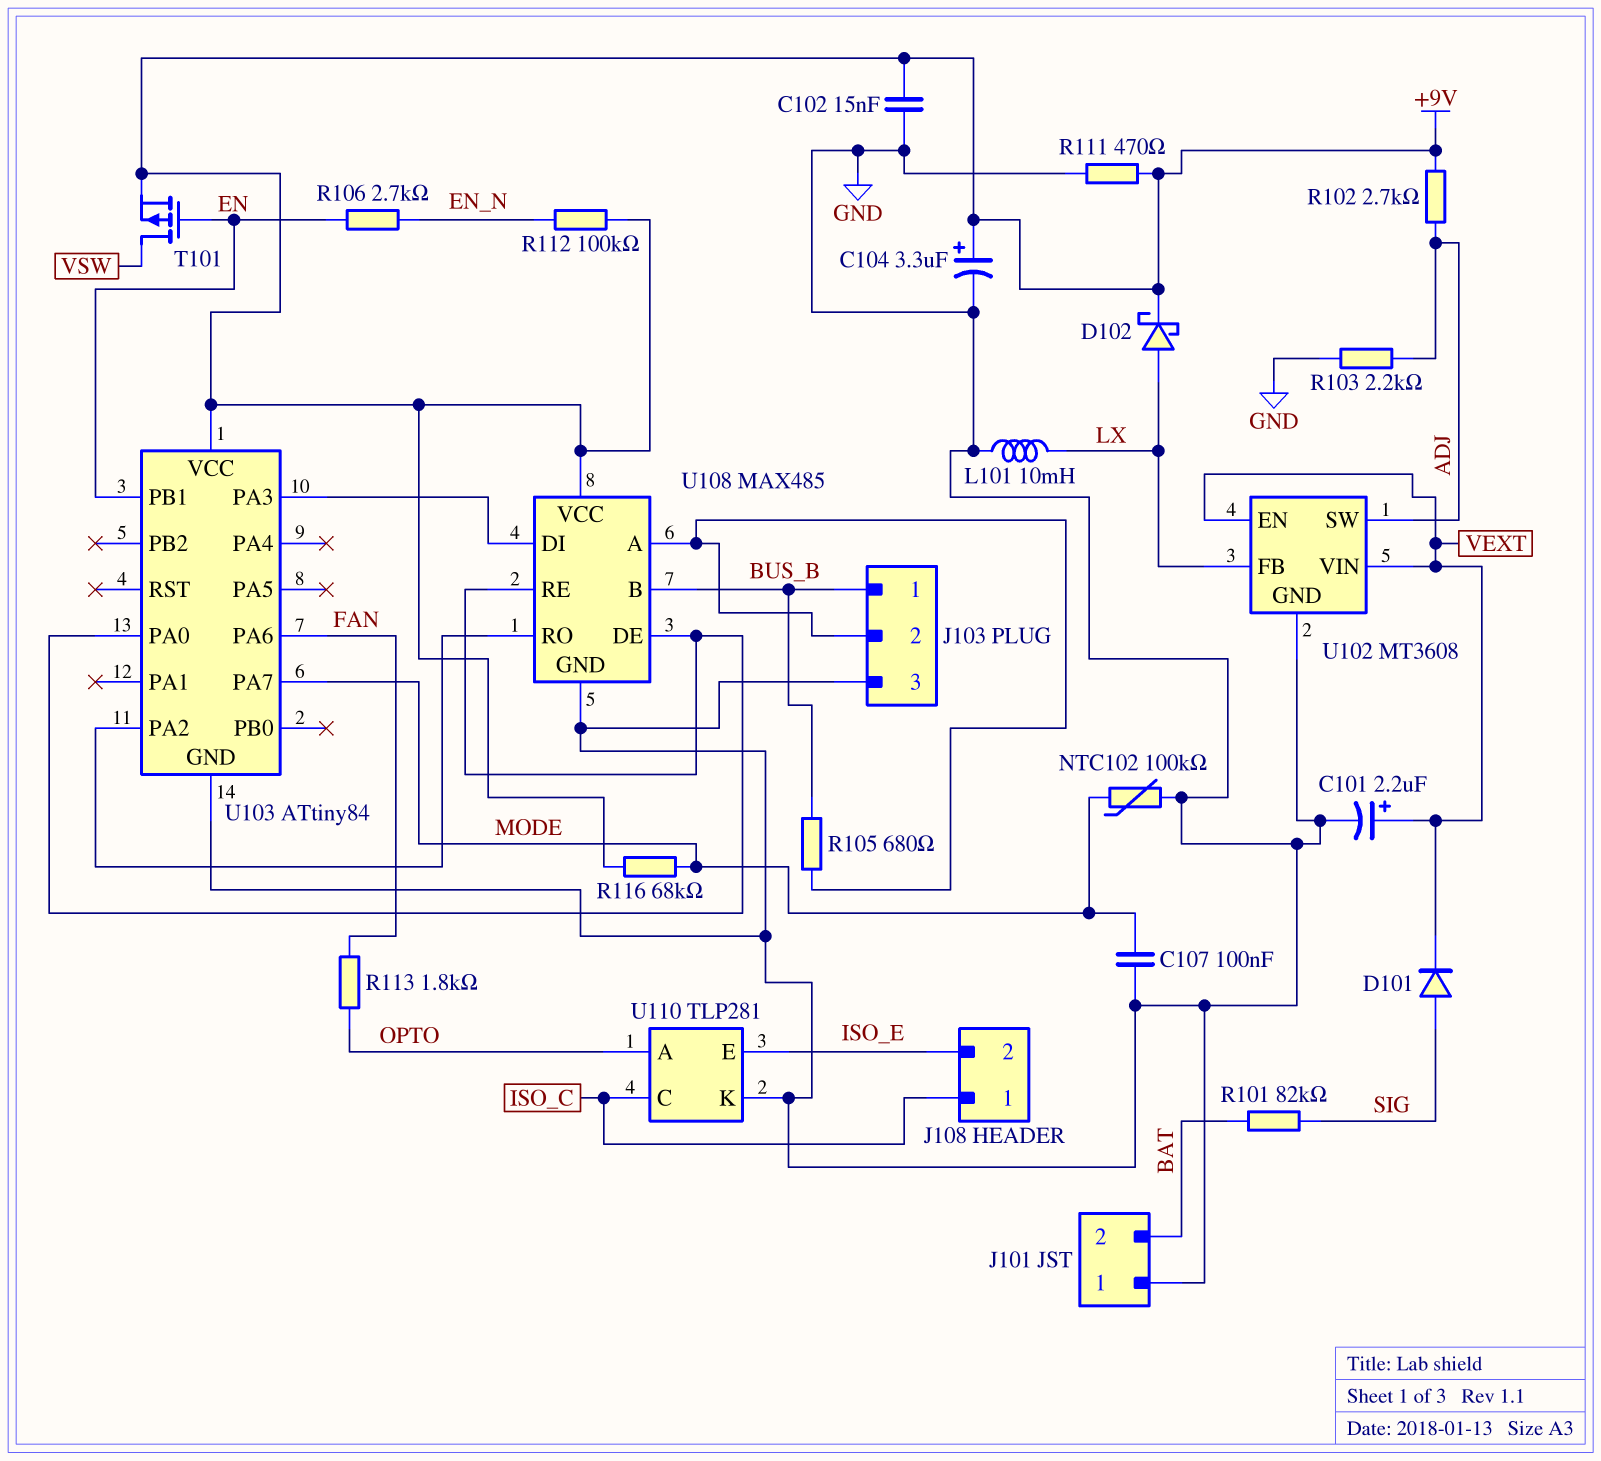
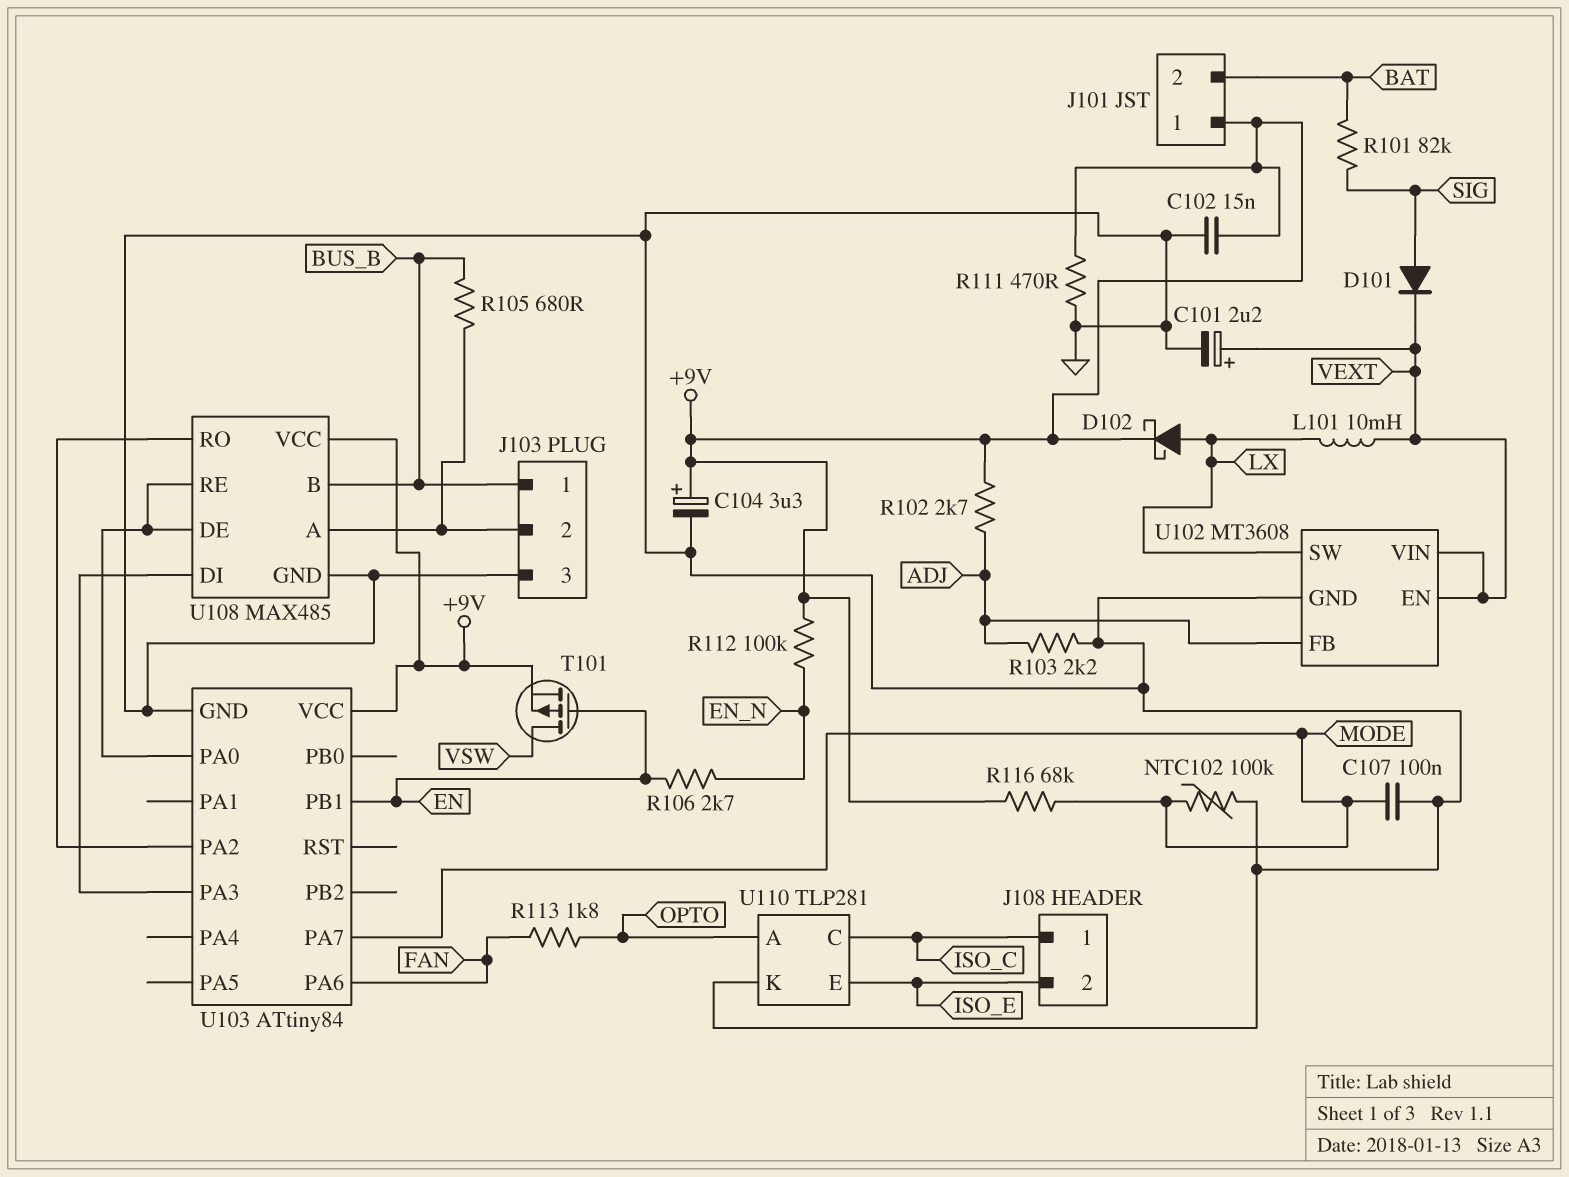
J101 pin 1: GND -> +9V
L101: 10mH (GND, LX) -> 10mH (LX, VEXT)
U102 pin FB: LX -> ADJ
U102 pin SW: ADJ -> LX

